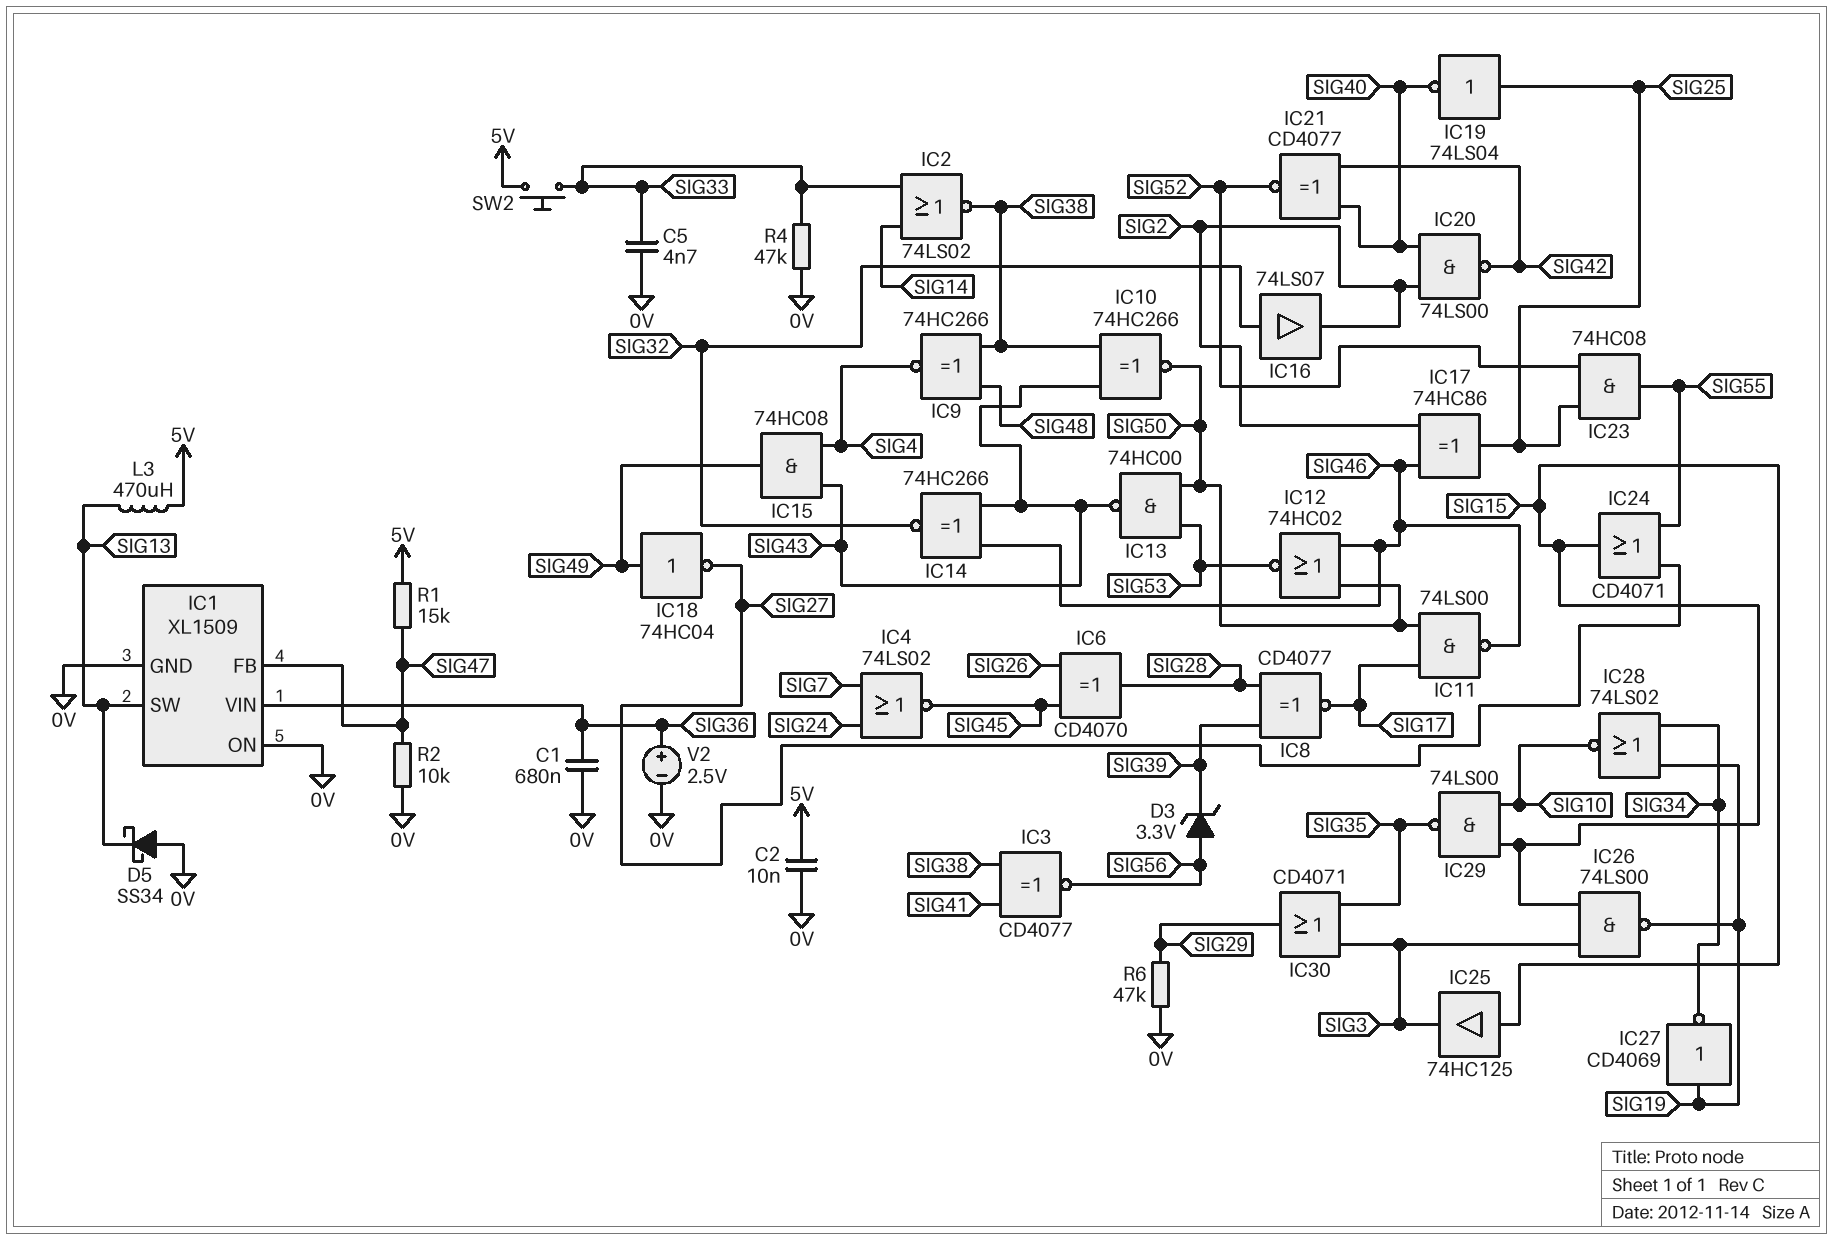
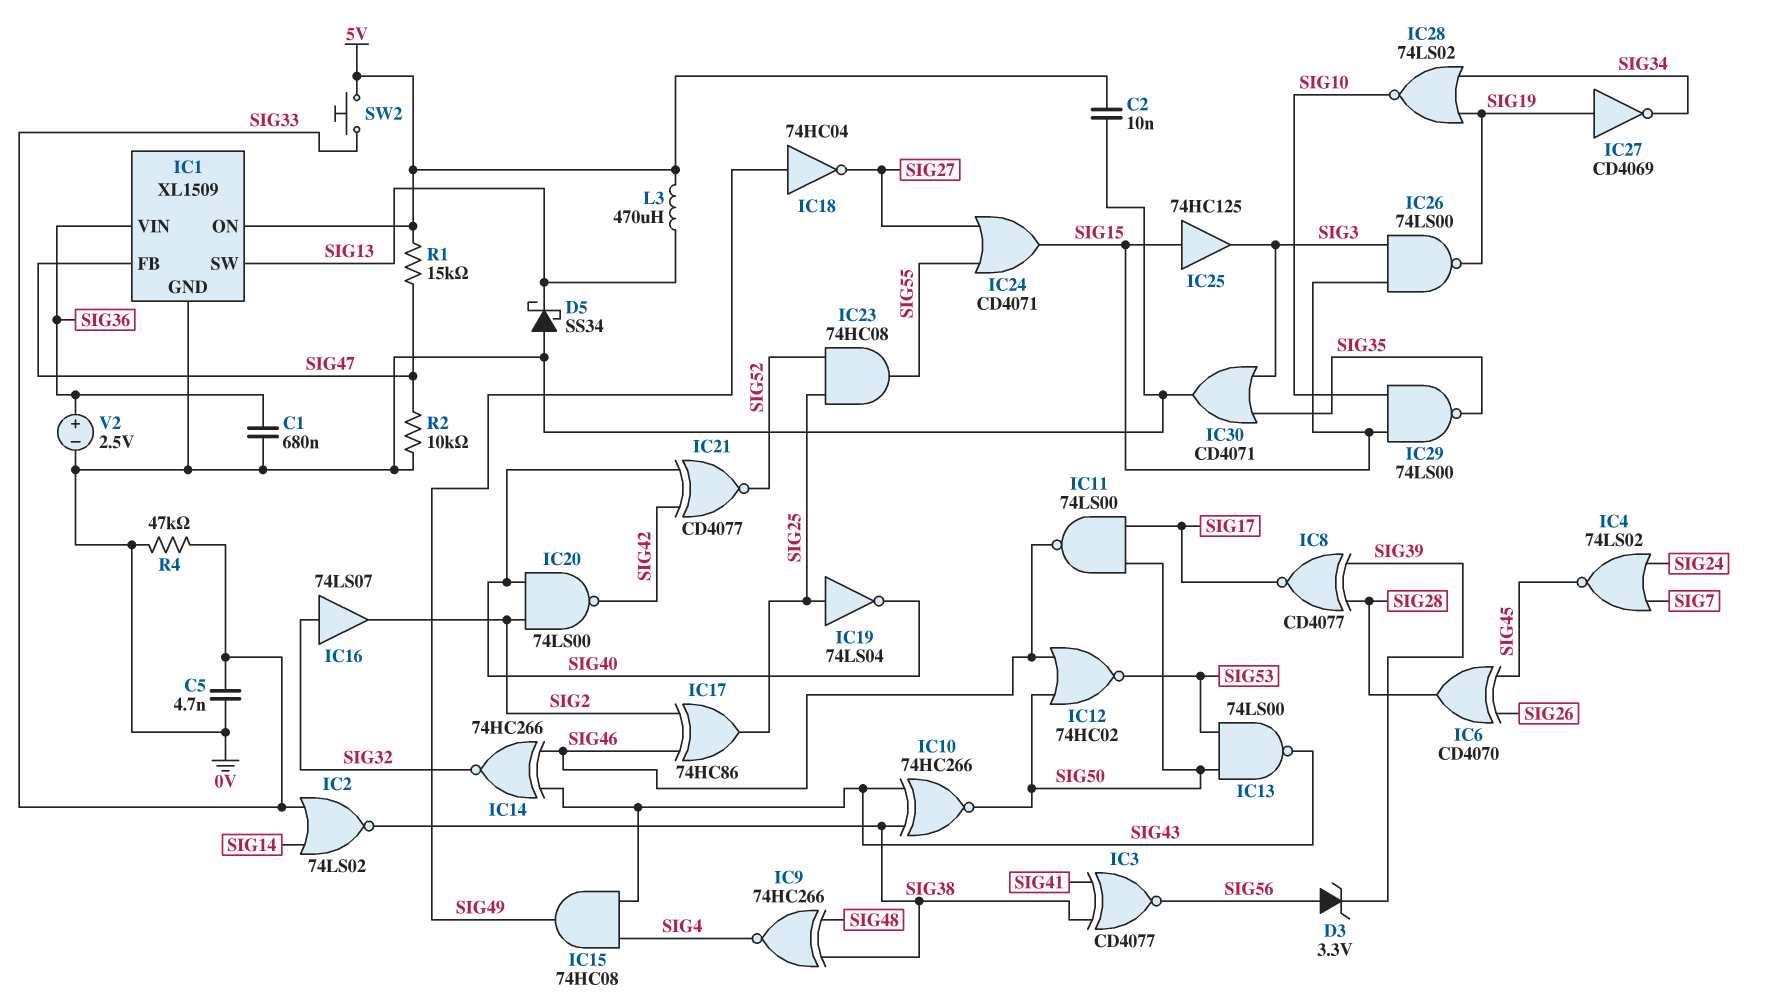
IC1 pin ON: 0V -> 5V
IC13: NAND 74HC00 (in SIG50, in SIG53, out SIG43) -> NAND 74LS00 (in SIG50, in SIG53, out SIG43)
IC30: OR CD4071 (in SIG3, in SIG35, out SIG29) -> OR CD4071 (in SIG3, in SIG35, out 0V)
R6: 47k (0V, SIG29) -> none

